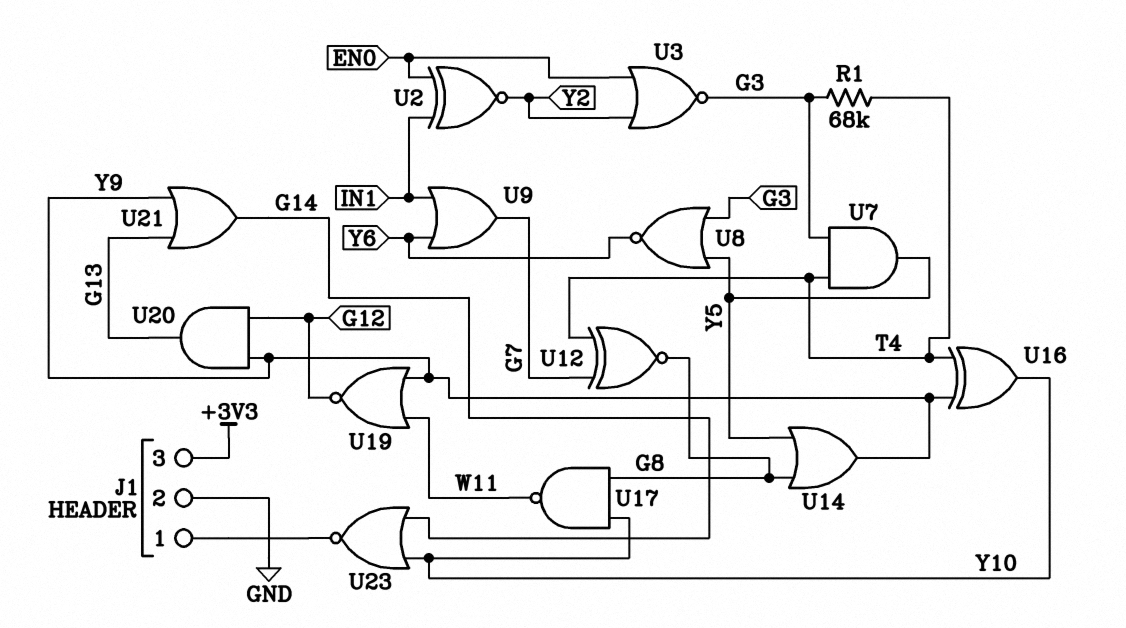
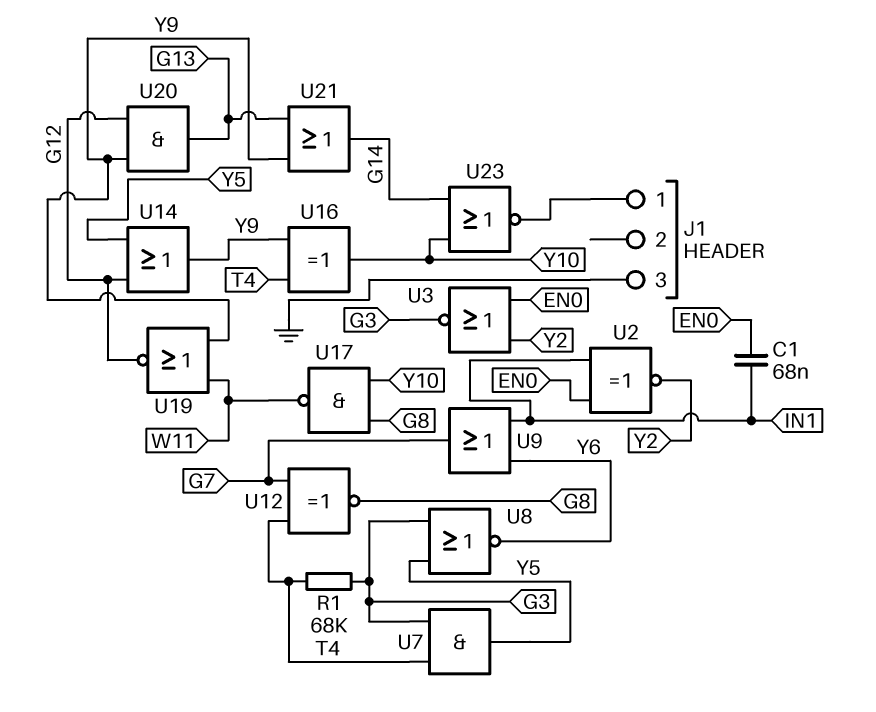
C1: none -> 68nF (EN0, IN1)
J1 pin 2: GND -> none
J1 pin 3: +3V3 -> GND
U14: OR (in G8, in Y5, out Y9) -> OR (in G12, in Y5, out Y9)

